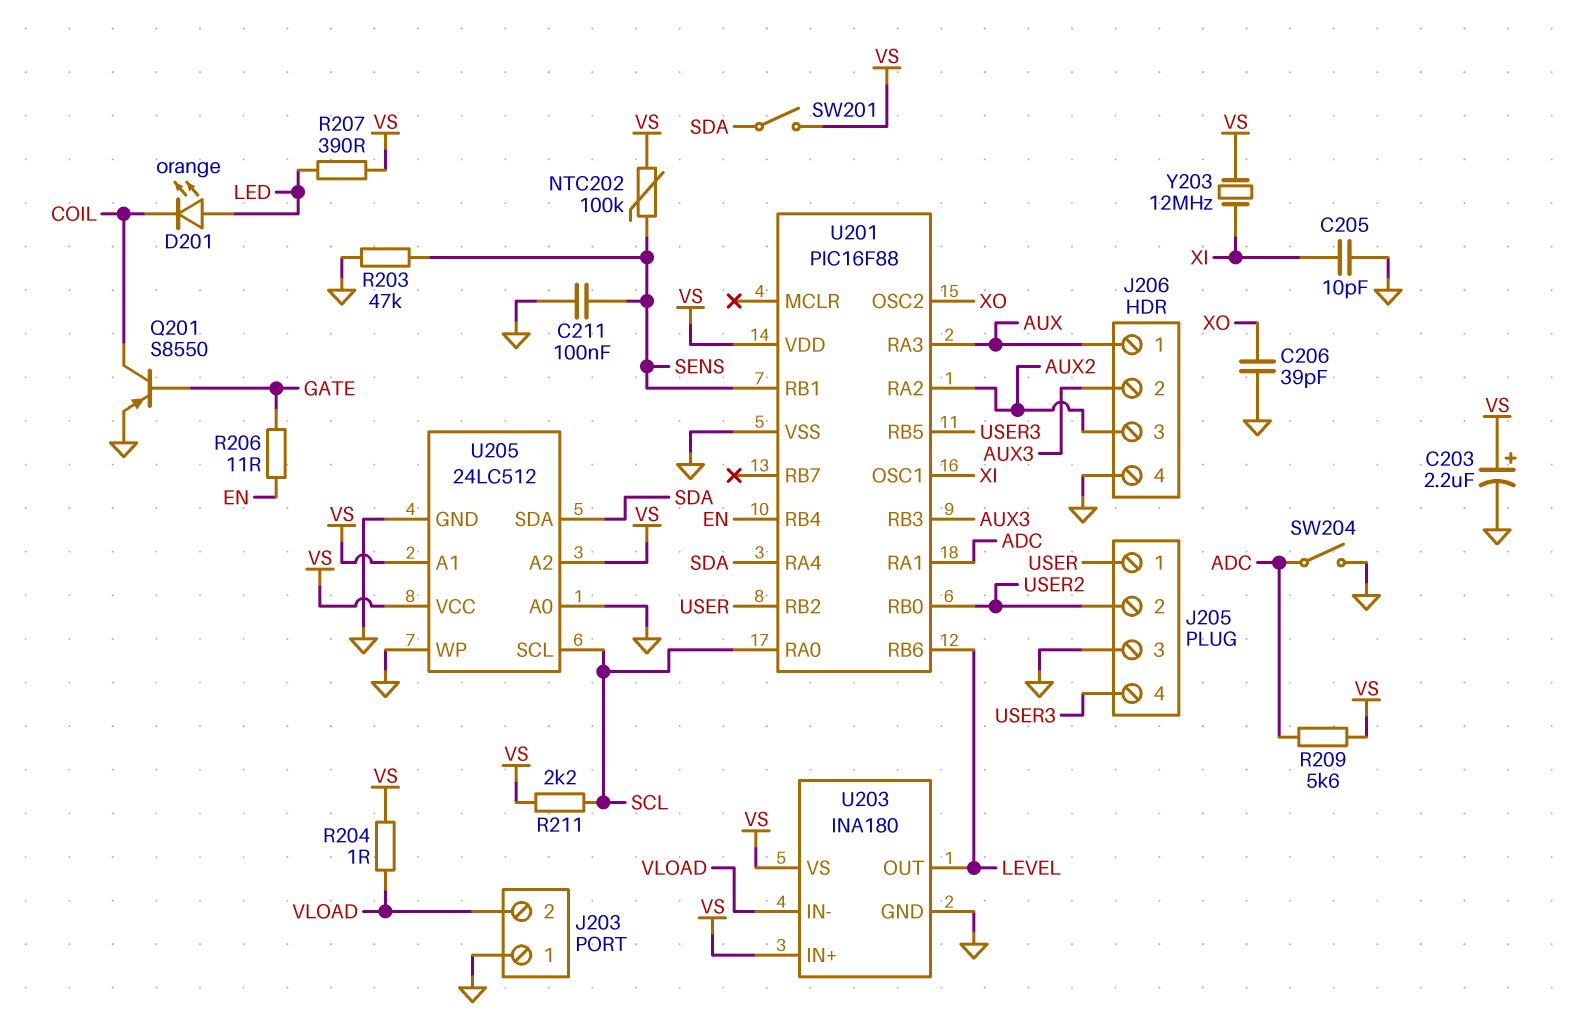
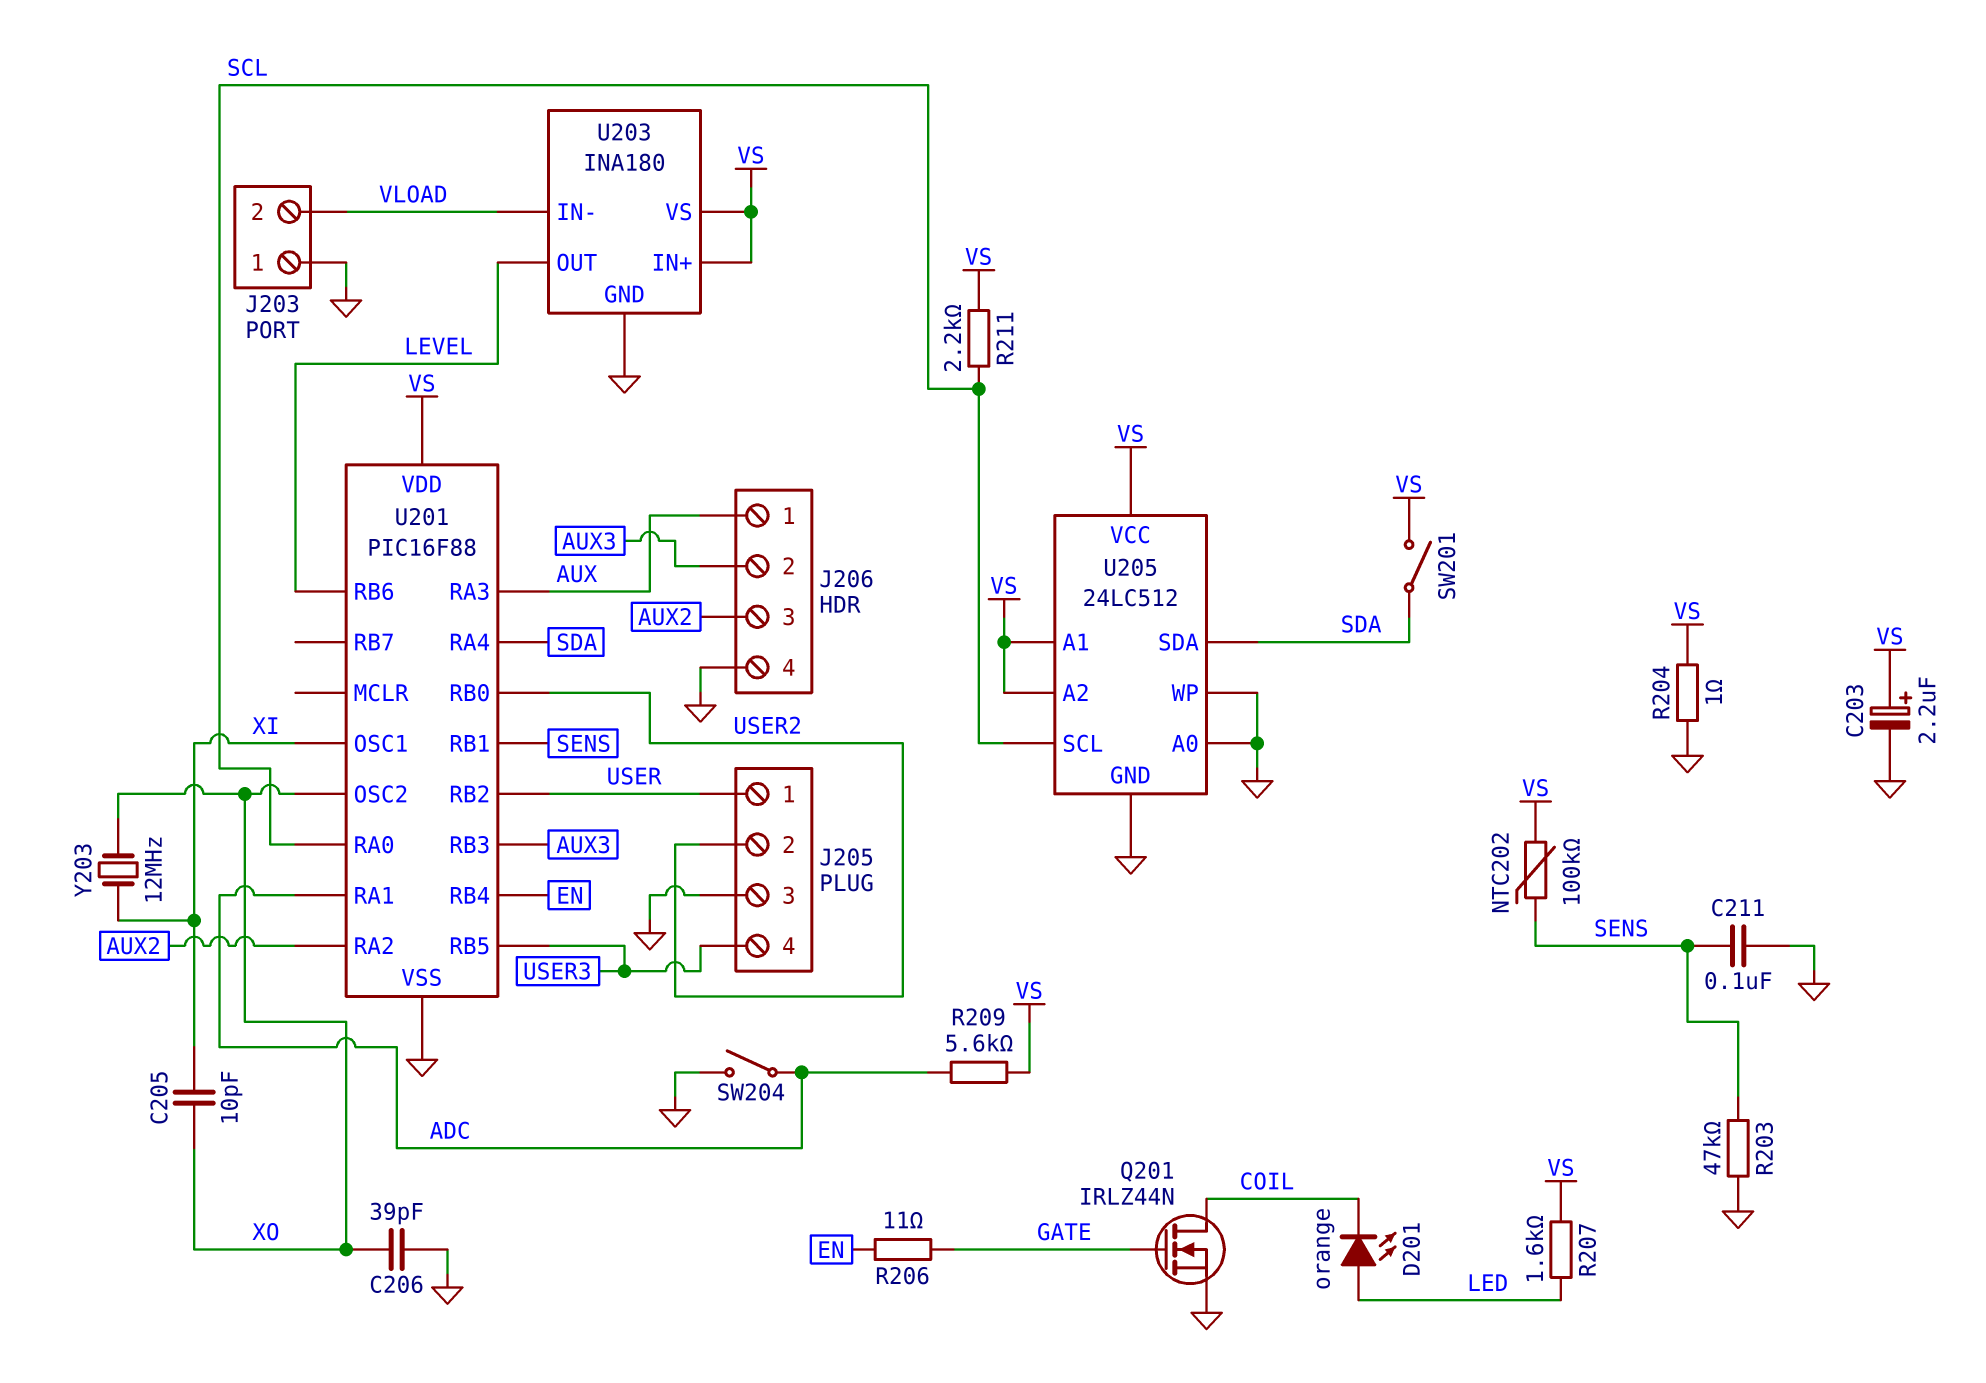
C205: 10pF (GND, XI) -> 10pF (XI, XO)
Q201: PNP S8550 (B GATE, C COIL, E GND) -> NMOS IRLZ44N (G GATE, D COIL, S GND)
R204: 1 (VLOAD, VS) -> 1 (GND, VS)
R207: 390 (LED, VS) -> 1.6k (LED, VS)
Y203: 12MHz (VS, XI) -> 12MHz (XI, XO)

